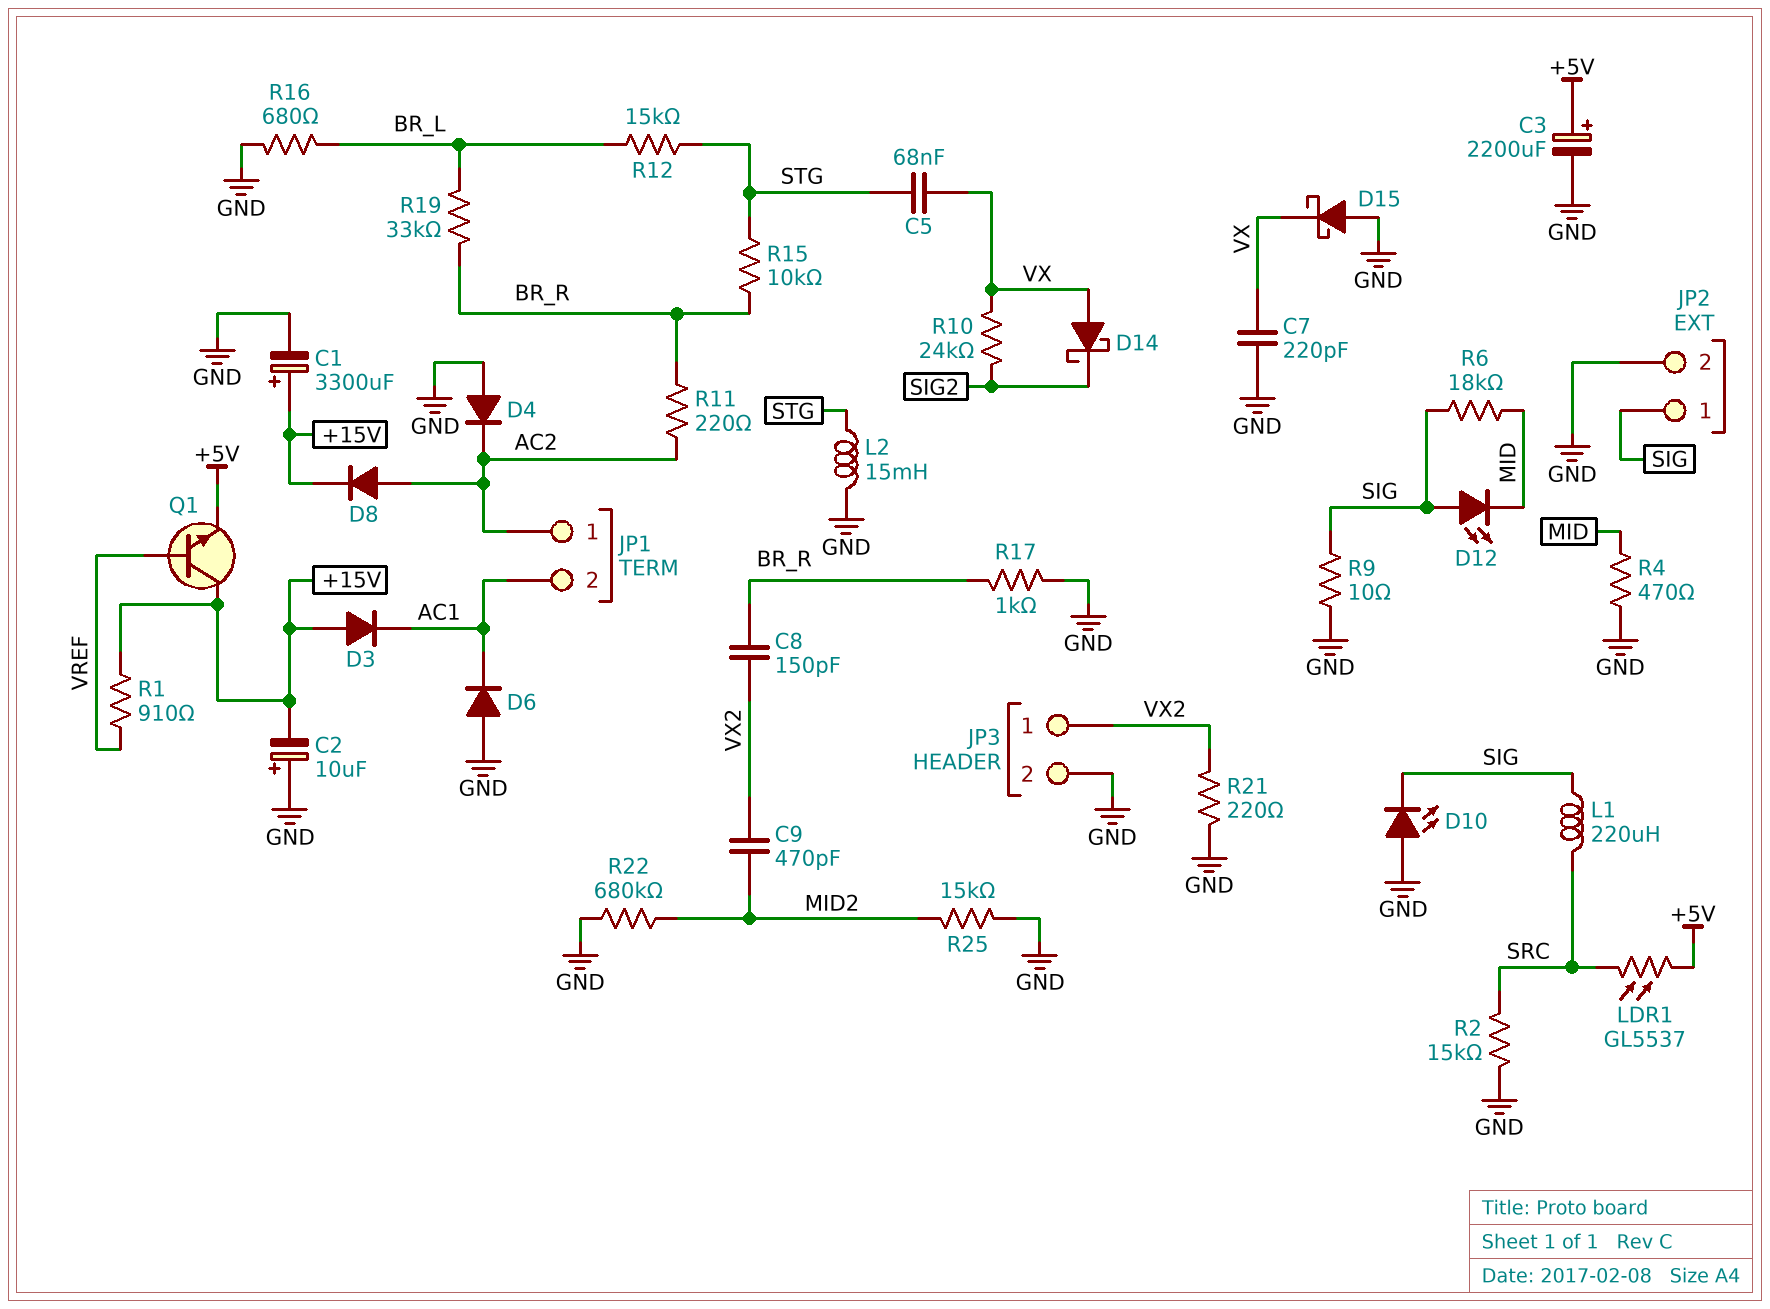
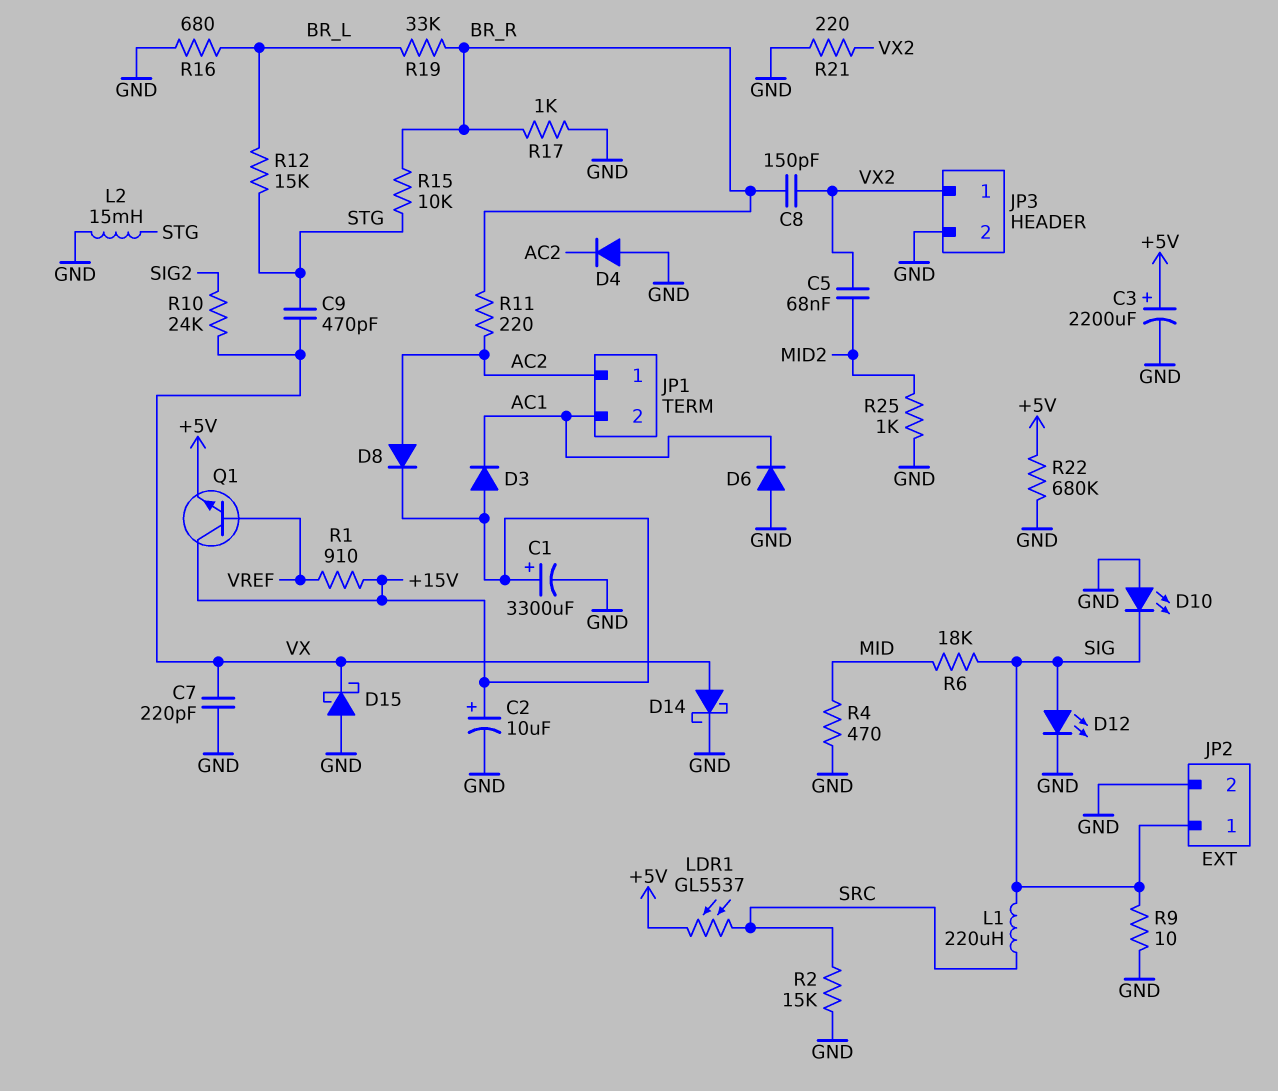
C2: 10uF (plus GND, minus +15V) -> 10uF (plus +15V, minus GND)
C5: 68nF (STG, VX) -> 68nF (MID2, VX2)
C9: 470pF (MID2, VX2) -> 470pF (STG, VX)
D12: LED (A SIG, K MID) -> LED (A SIG, K GND)
D14: schottky (A VX, K SIG2) -> schottky (A VX, K GND)
R22: 680k (GND, MID2) -> 680k (+5V, GND)
R25: 15k (GND, MID2) -> 1k (GND, MID2)

